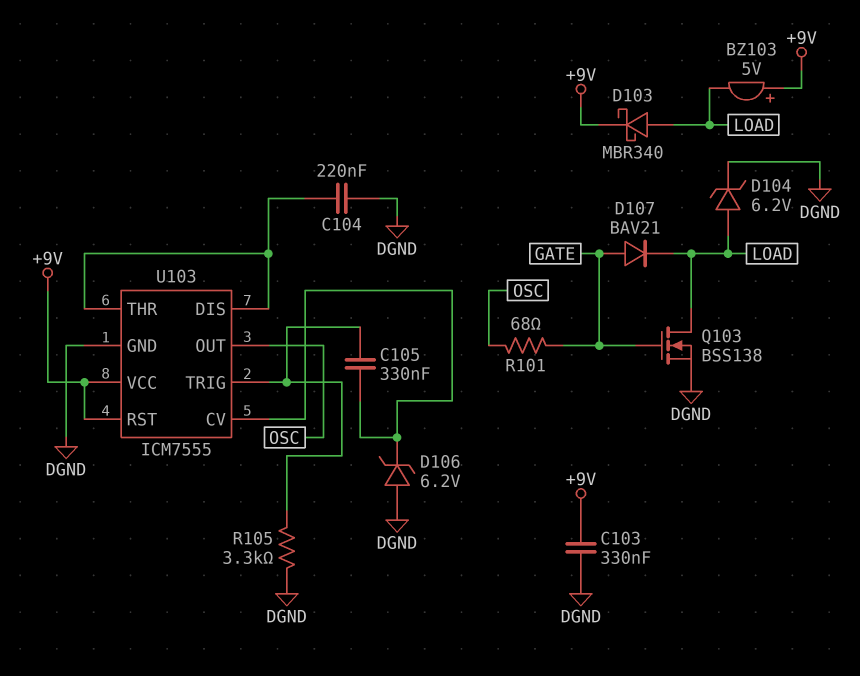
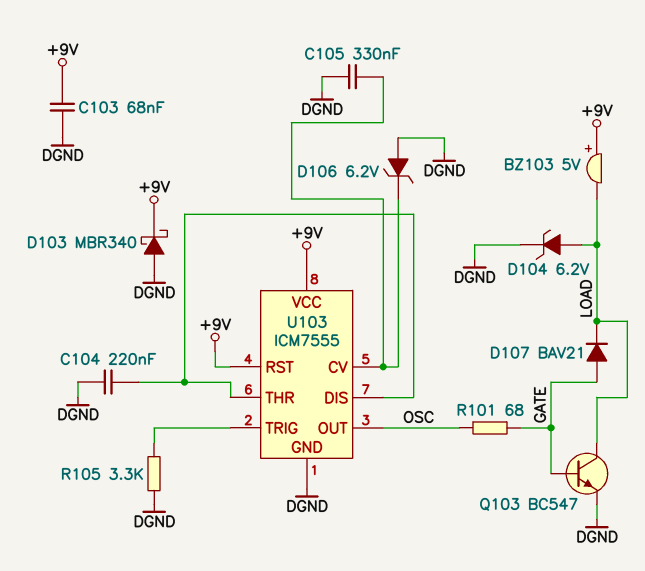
C103: 330nF (+9V, DGND) -> 68nF (+9V, DGND)
C105: 330nF (U103/CV, U103/TRIG) -> 330nF (DGND, U103/CV)
D103: schottky MBR340 (A LOAD, K +9V) -> schottky MBR340 (A DGND, K +9V)
Q103: NMOS BSS138 (G GATE, D LOAD, S DGND) -> NPN BC547 (B GATE, C LOAD, E DGND)

